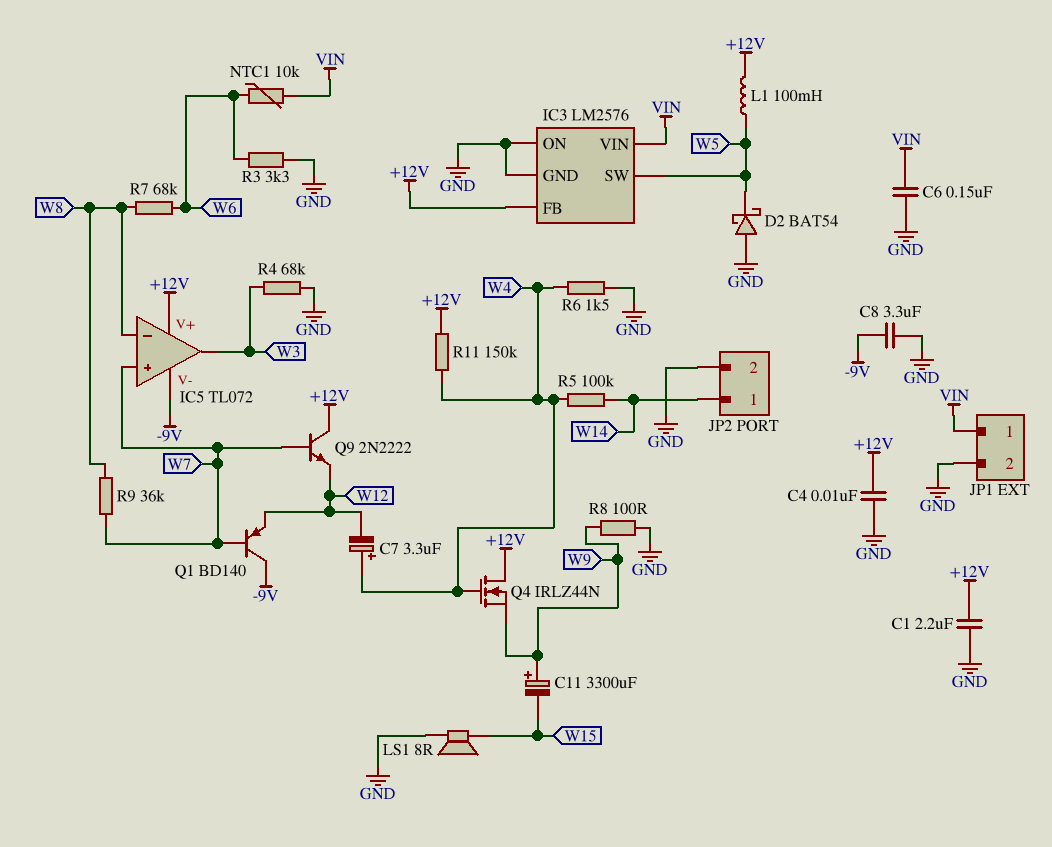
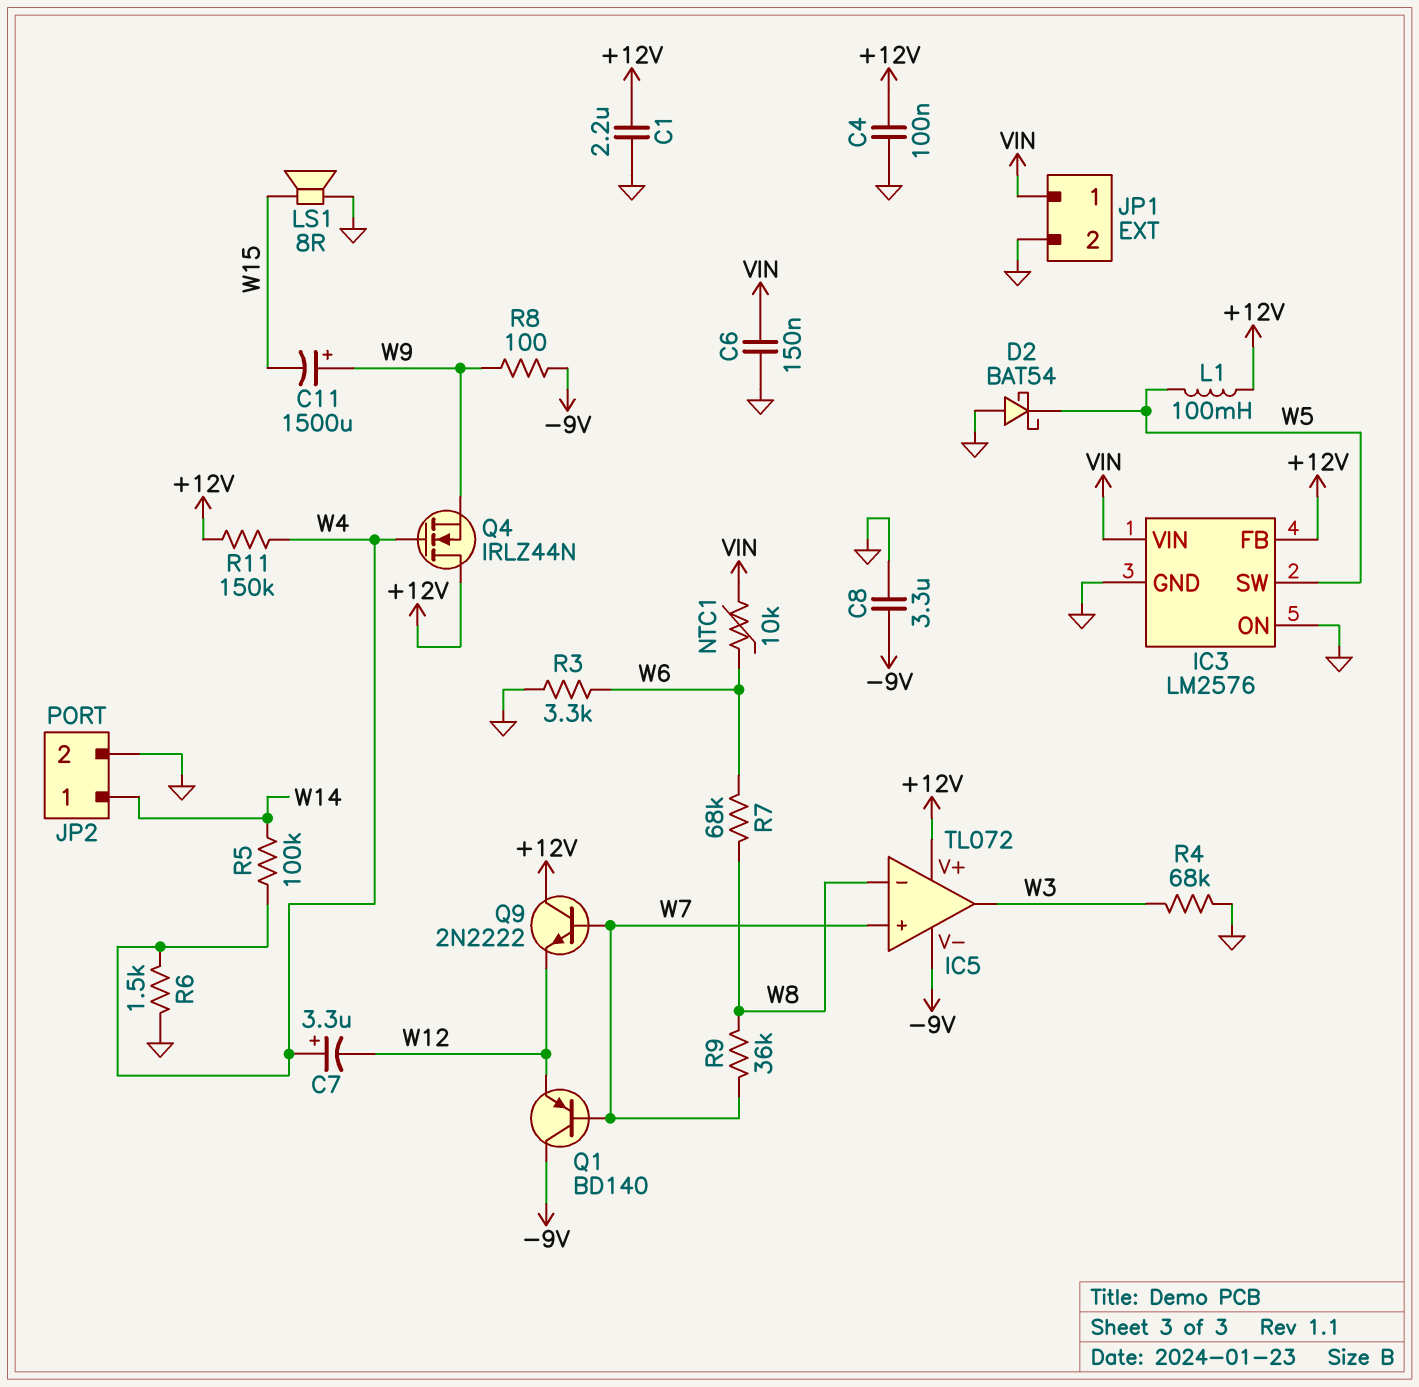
C4: 10nF (+12V, GND) -> 100nF (+12V, GND)
C11: 3300uF (plus W9, minus W15) -> 1500uF (plus W9, minus W15)
R8: 100 (GND, W9) -> 100 (-9V, W9)

